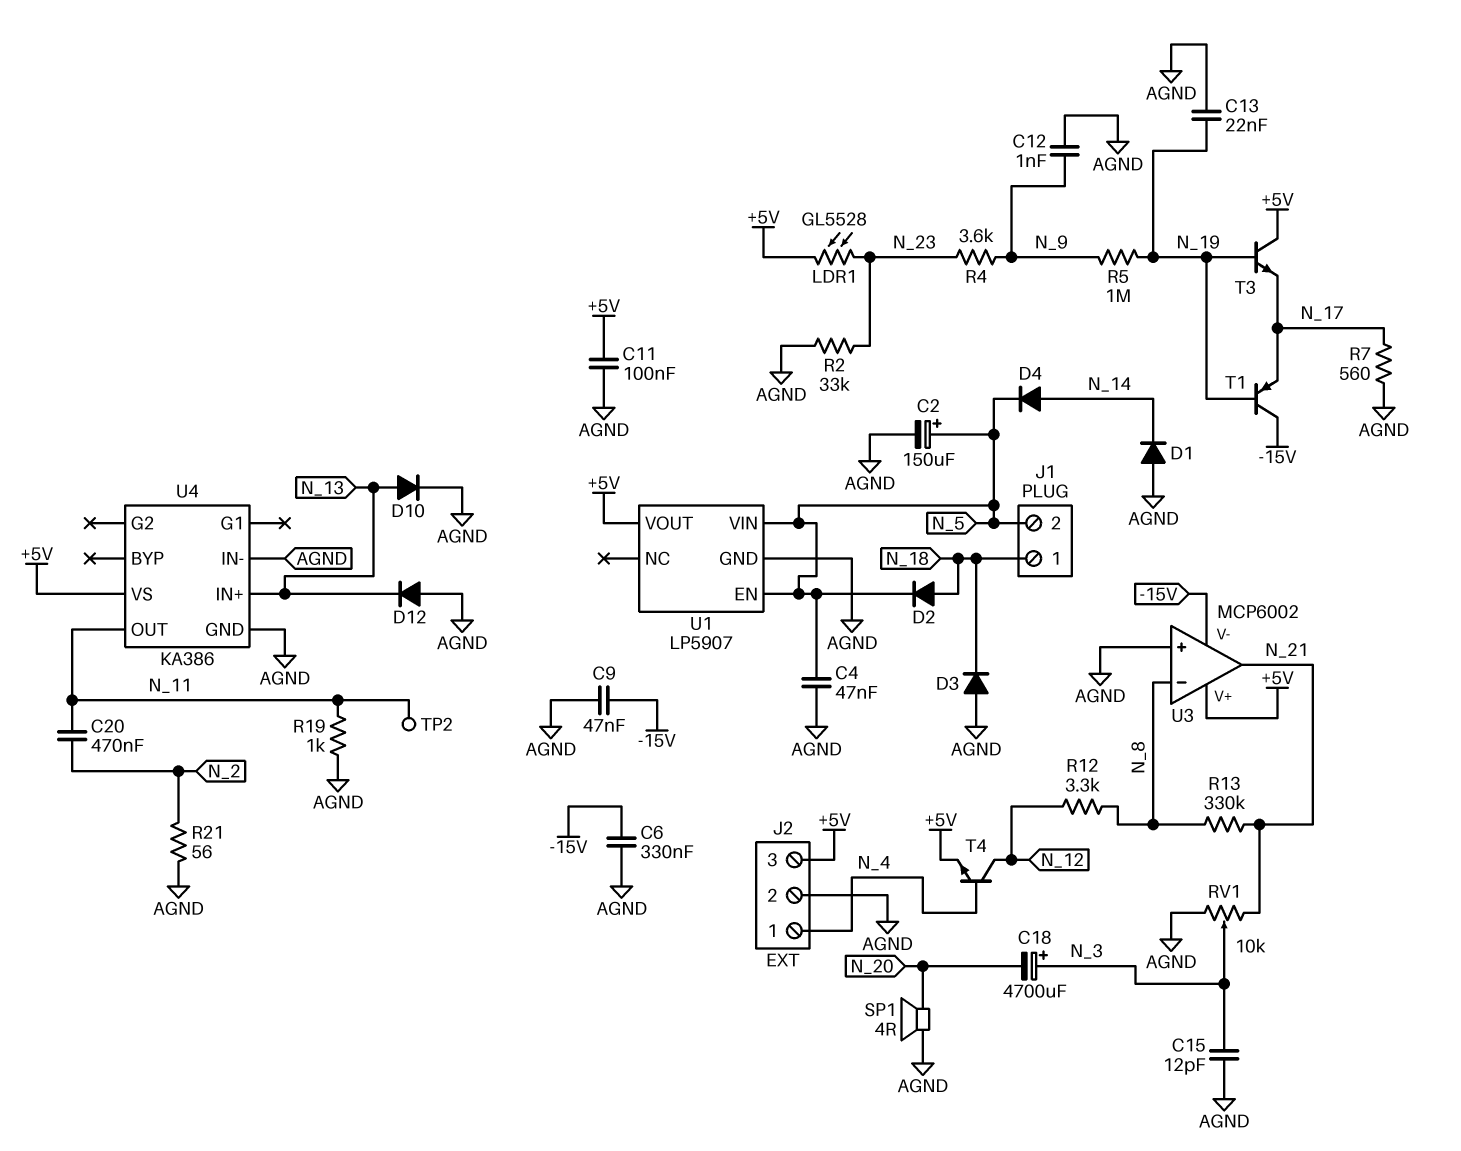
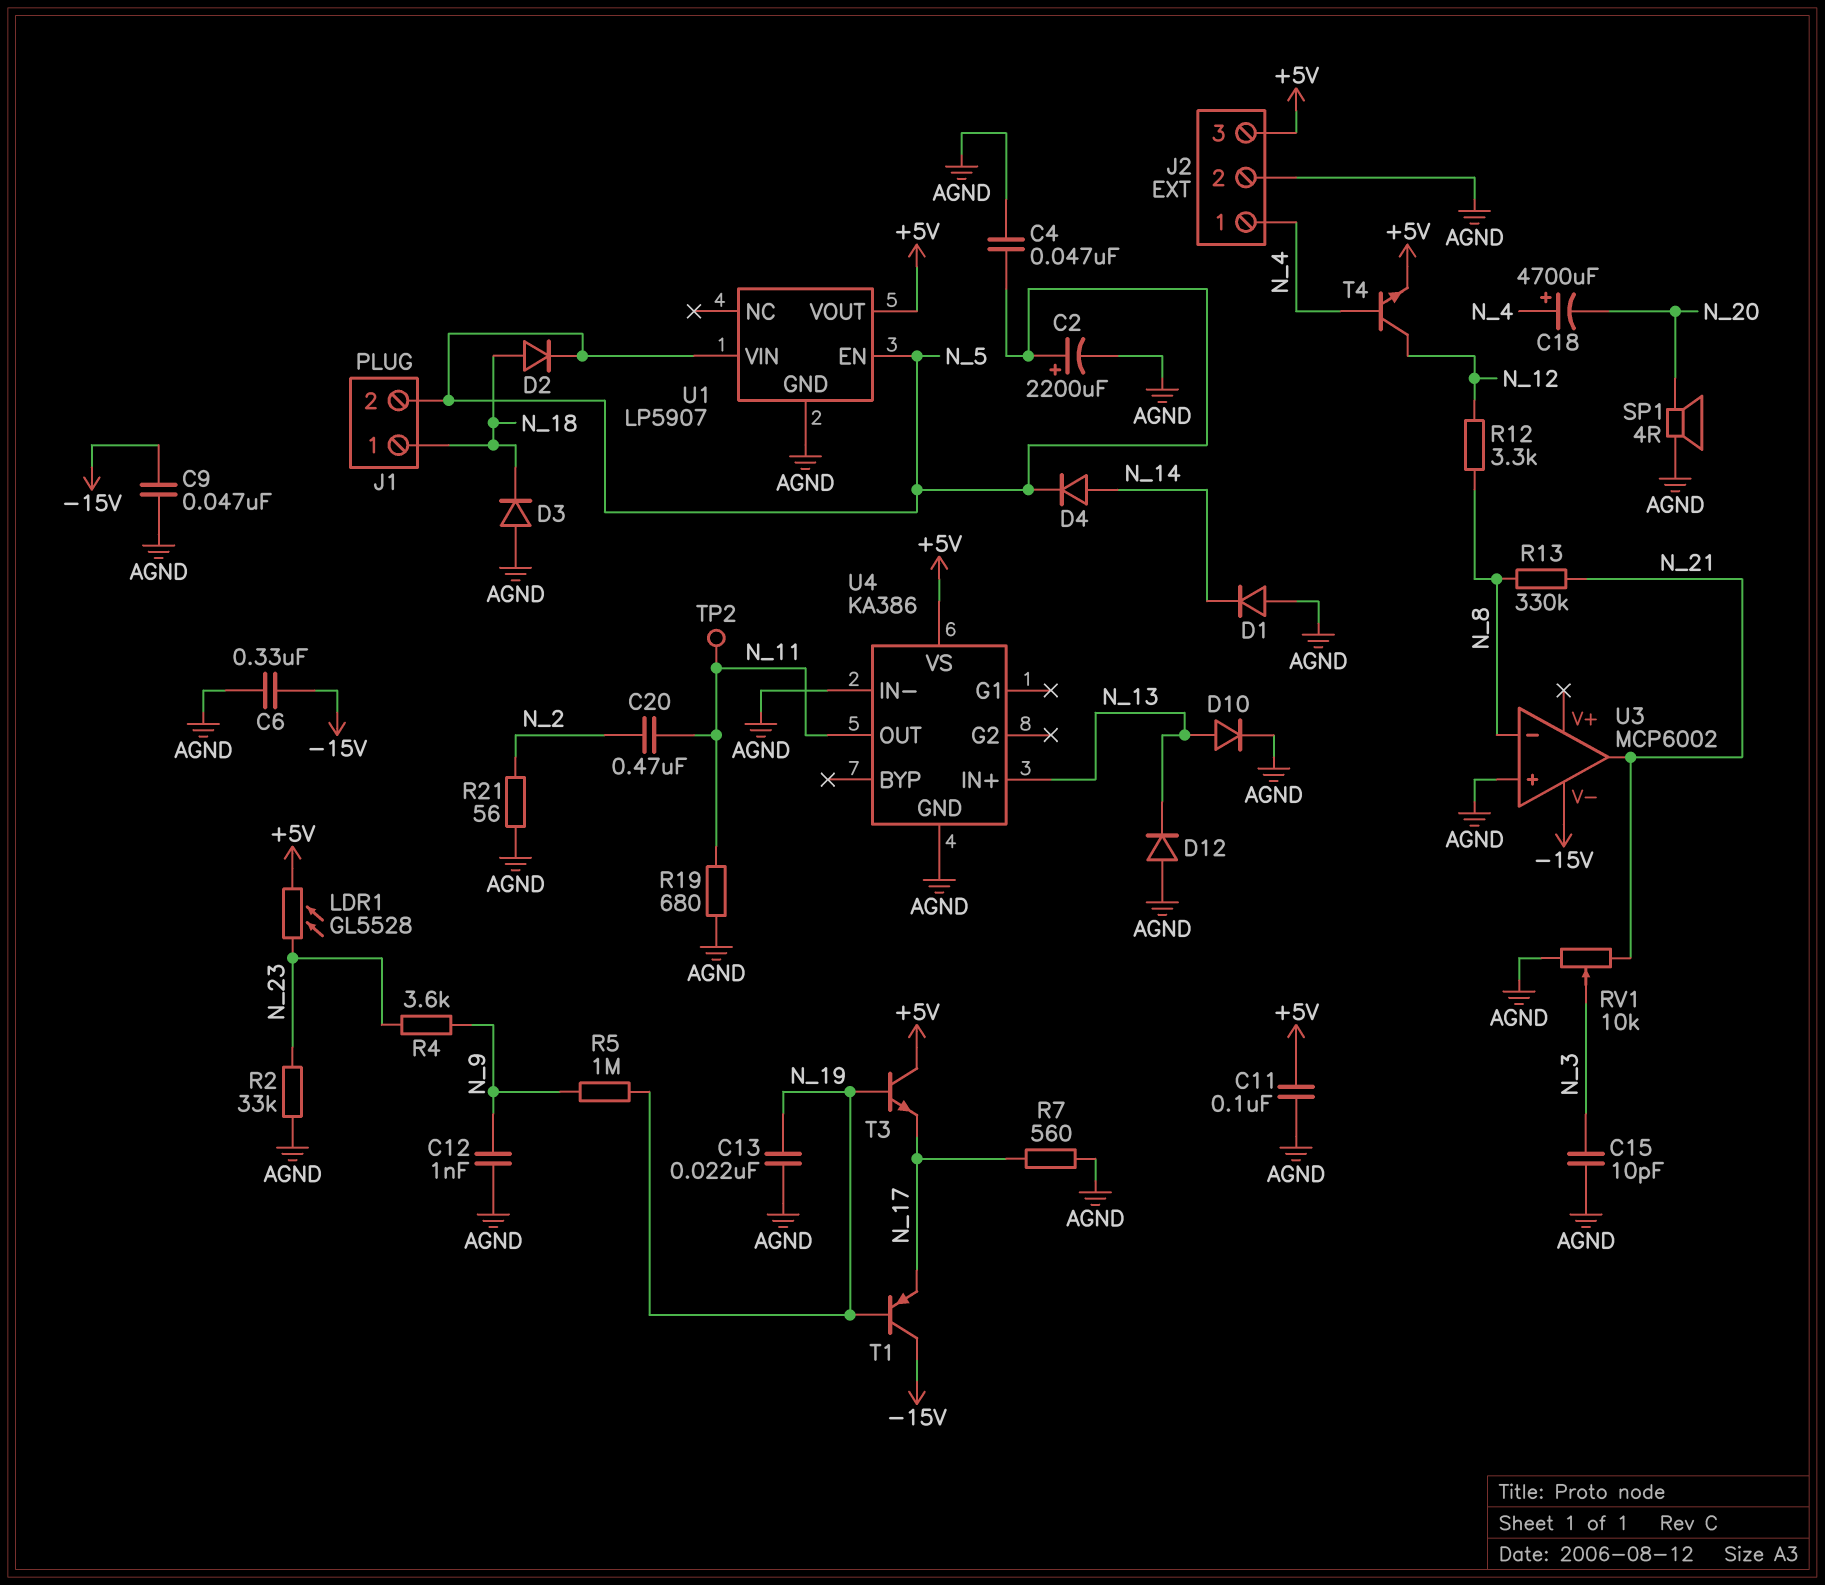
C2: 150uF (plus N_5, minus AGND) -> 2200uF (plus N_5, minus AGND)
C15: 12pF (AGND, N_3) -> 10pF (AGND, N_3)
C18: 4700uF (plus N_3, minus N_20) -> 4700uF (plus N_4, minus N_20)
R19: 1k (AGND, N_11) -> 680 (AGND, N_11)
U3 pin V+: +5V -> none

